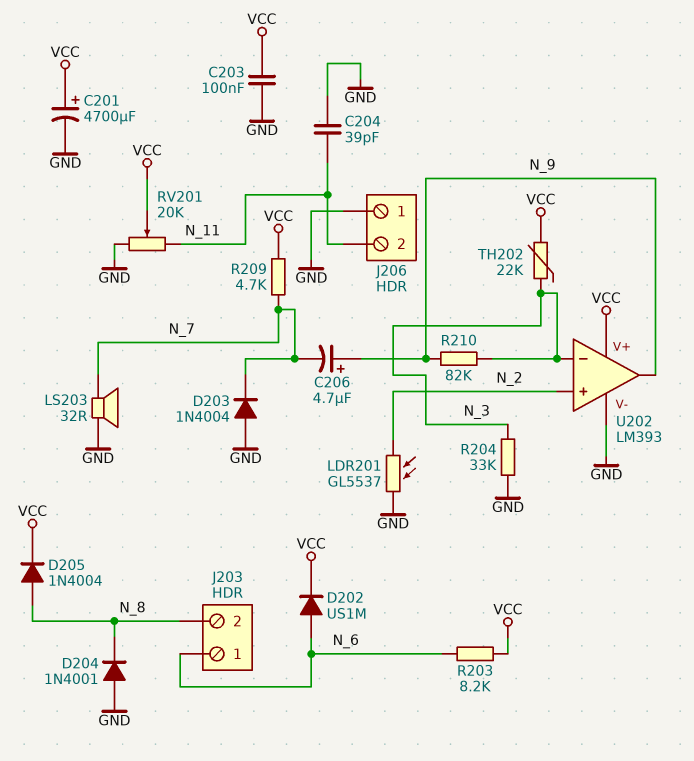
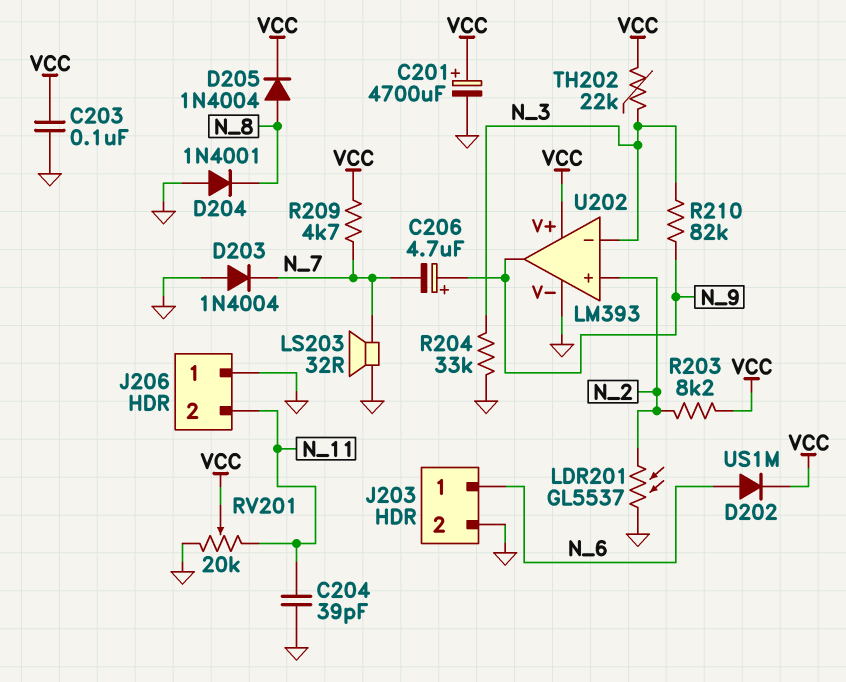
J203 pin 2: N_8 -> GND
R203: 8.2k (N_6, VCC) -> 8.2k (N_2, VCC)

